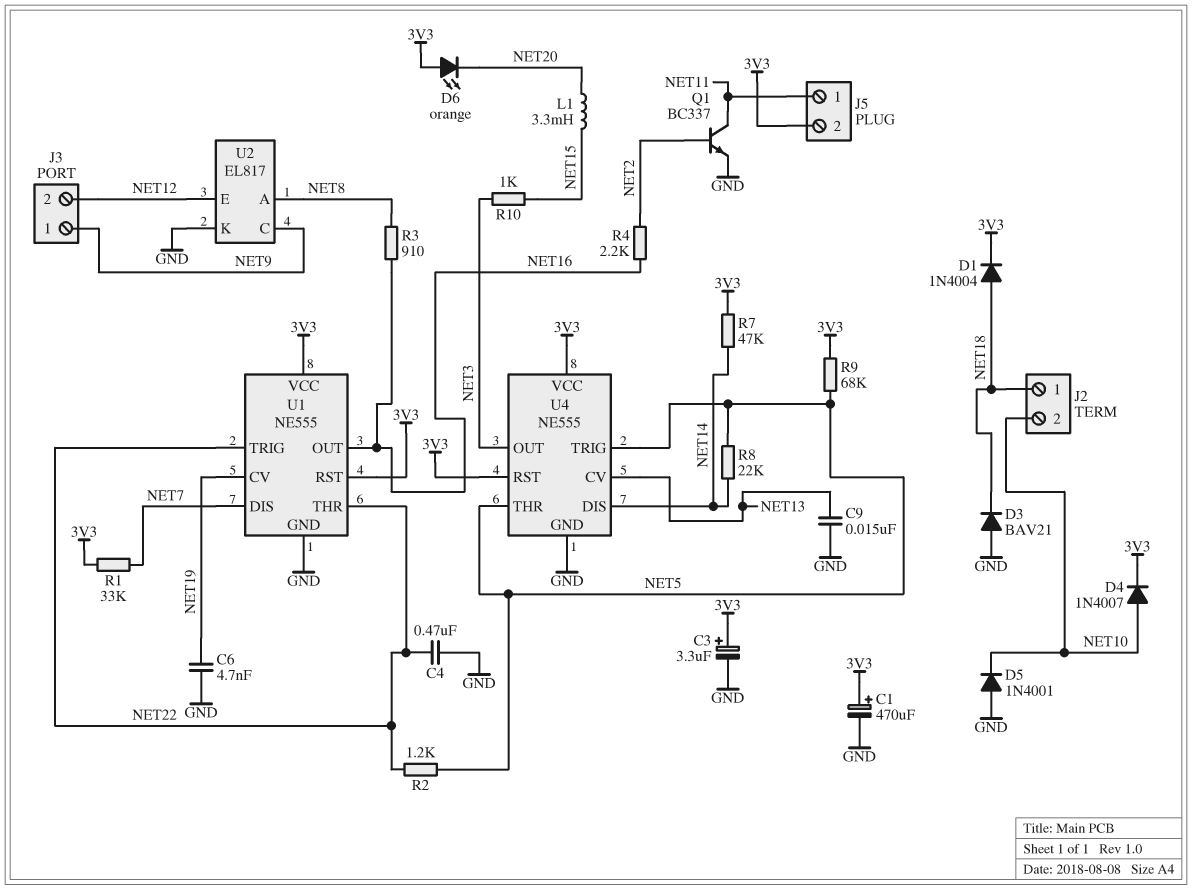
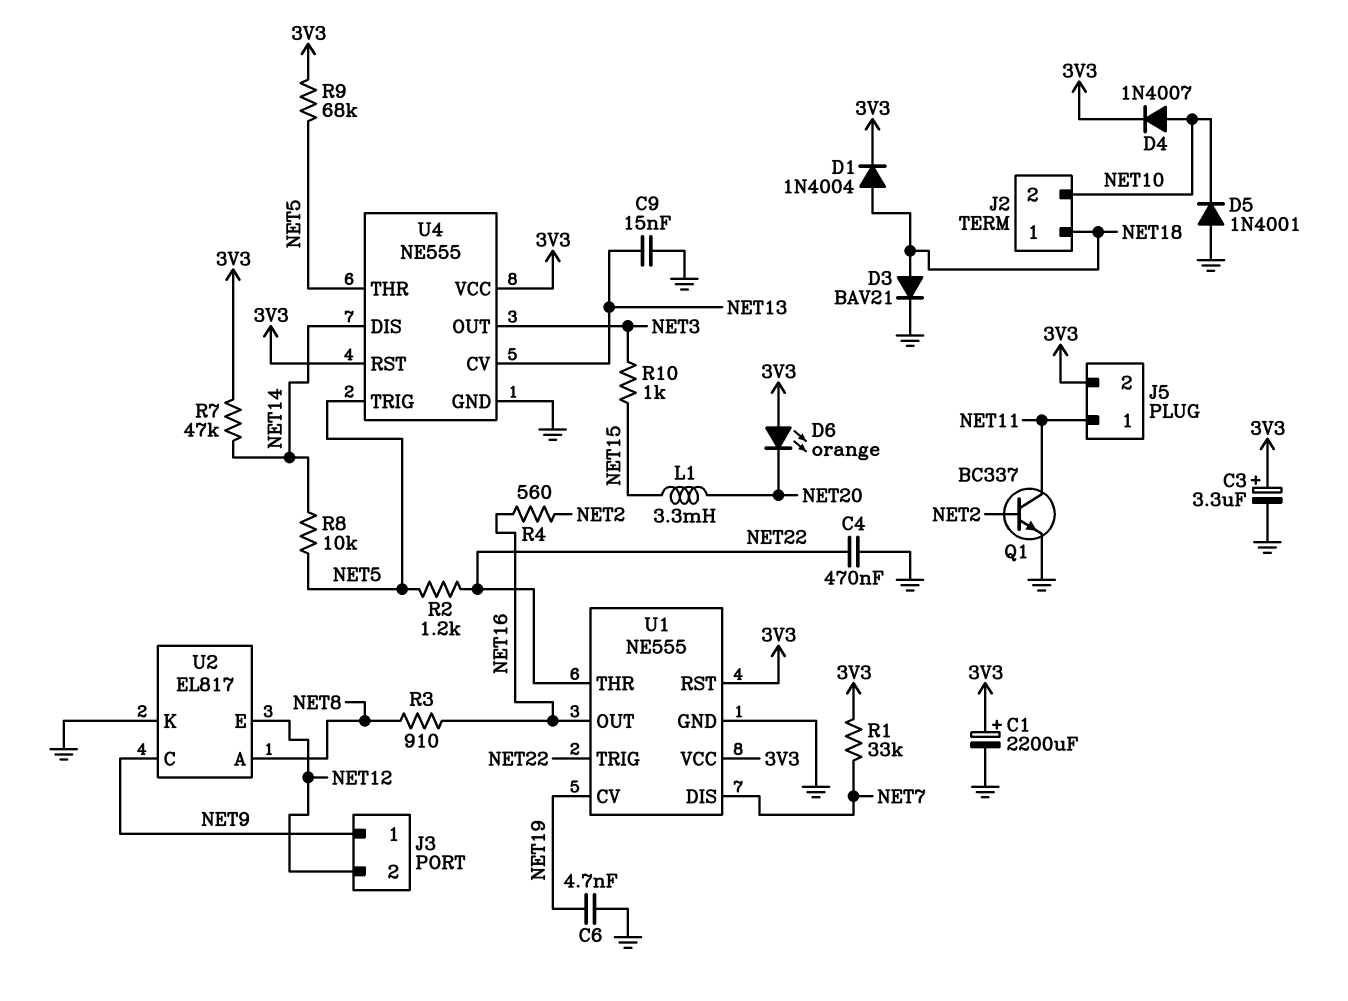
C1: 470uF (plus 3V3, minus GND) -> 2200uF (plus 3V3, minus GND)
D3: diode BAV21 (A GND, K NET18) -> diode BAV21 (A NET18, K GND)
R4: 2.2k (NET2, NET16) -> 560 (NET2, NET16)
R8: 22k (NET5, NET14) -> 10k (NET5, NET14)

